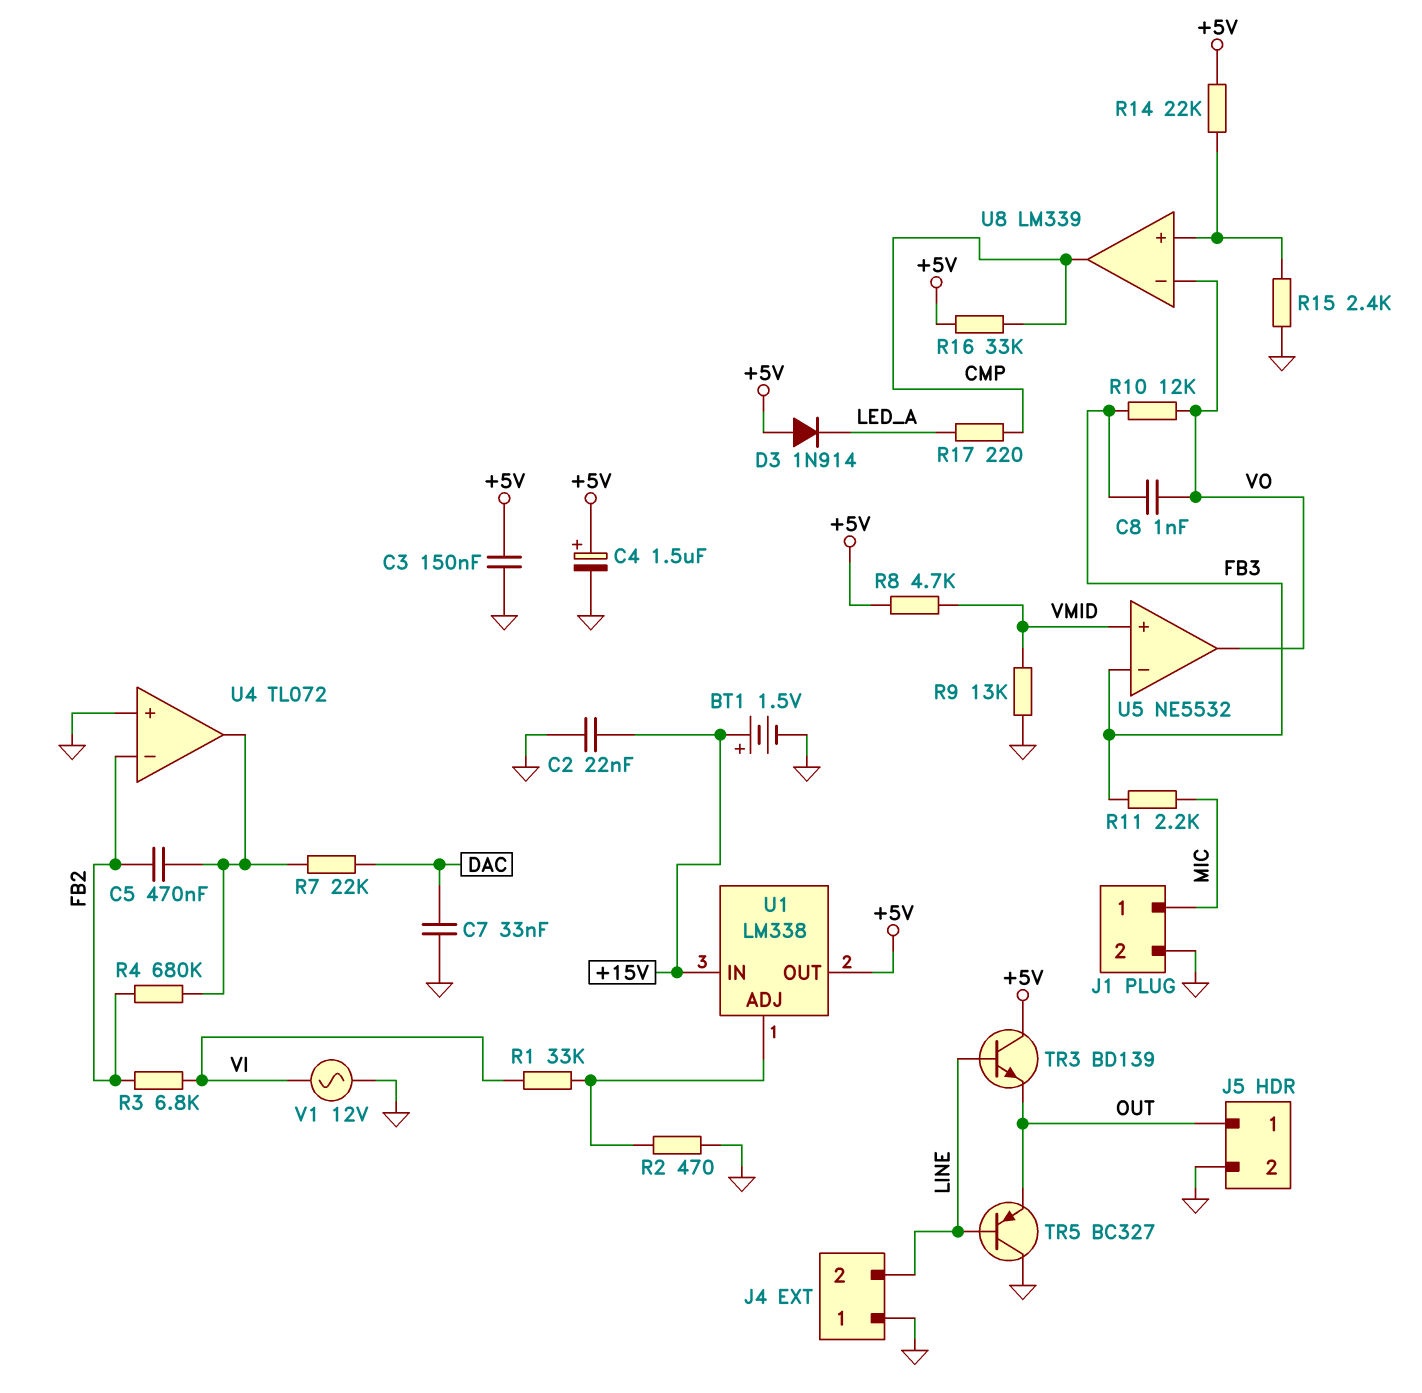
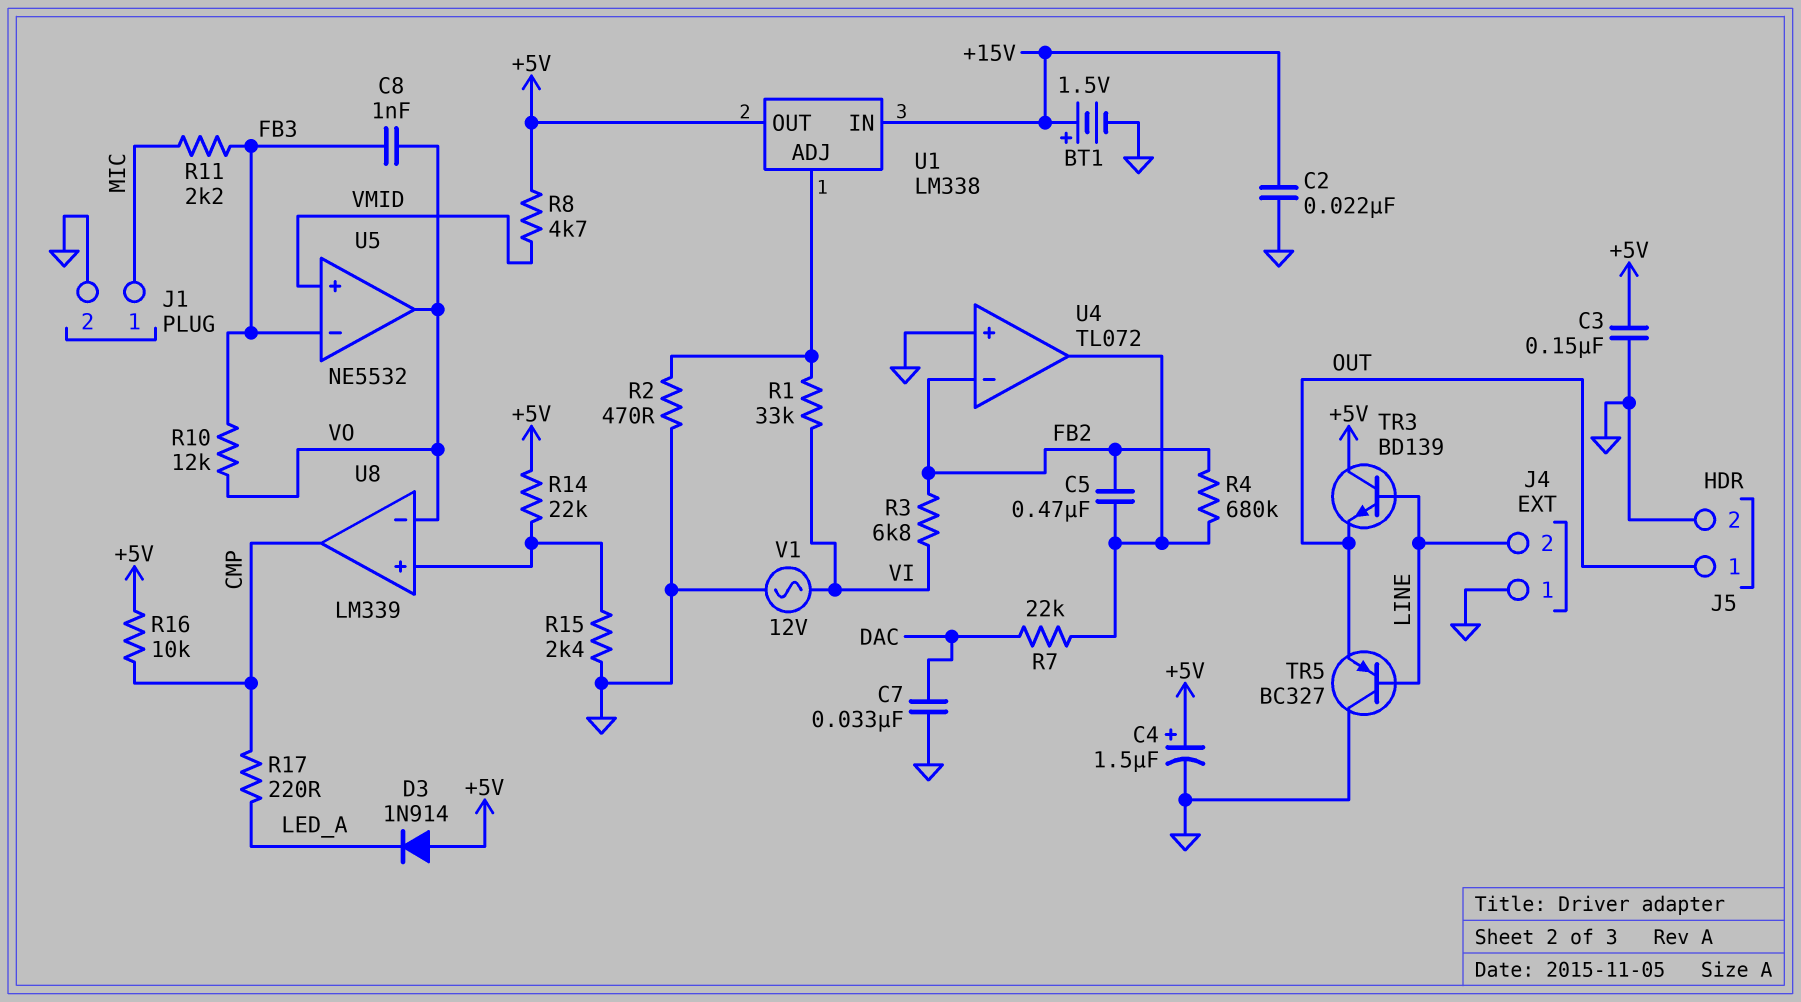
R9: 13k (GND, VMID) -> none
R16: 33k (+5V, CMP) -> 10k (+5V, CMP)

